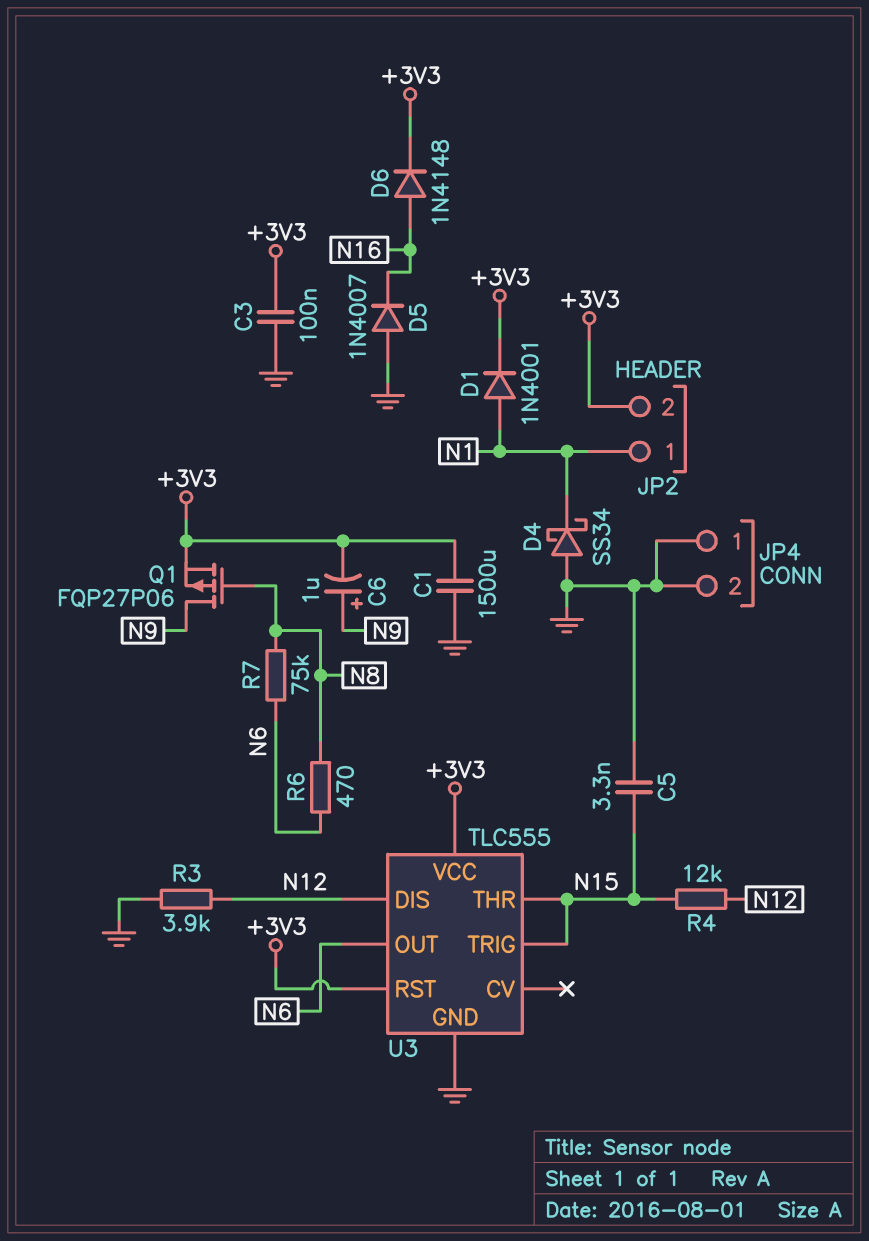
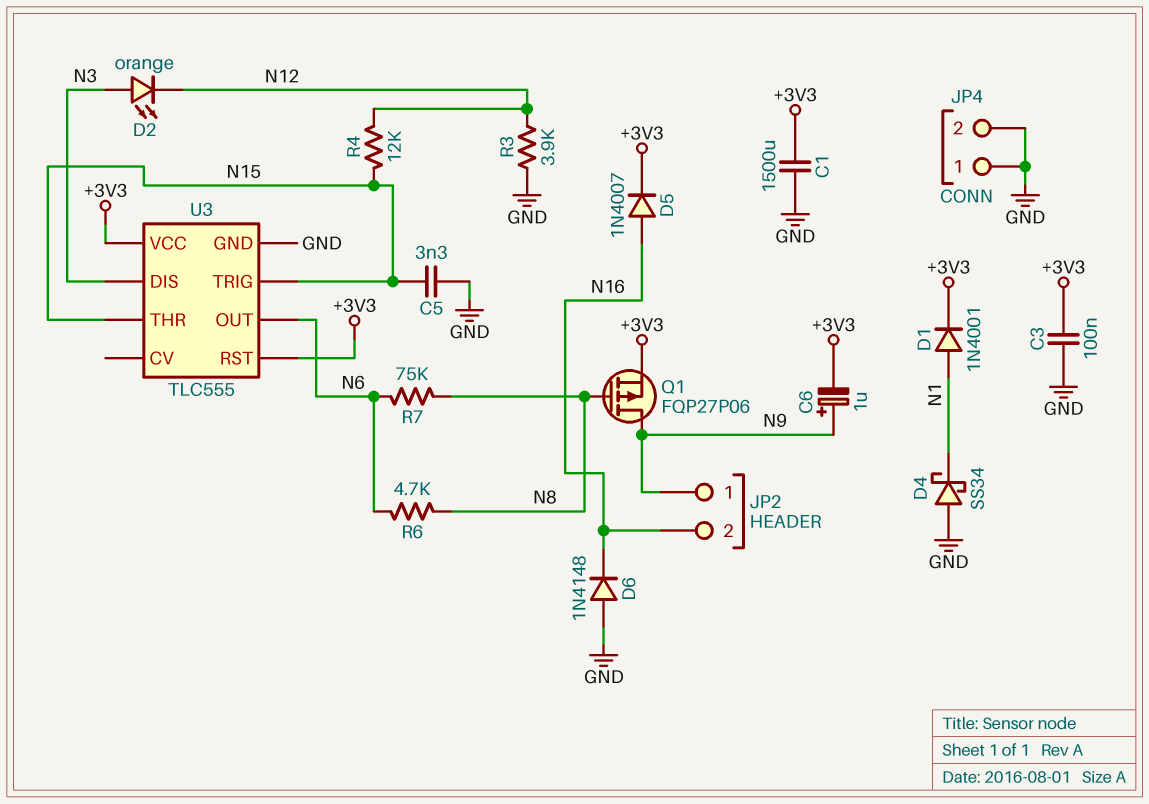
D2: none -> LED orange (A N3, K N12)
D5: diode 1N4007 (A GND, K N16) -> diode 1N4007 (A N16, K +3V3)
D6: diode 1N4148 (A N16, K +3V3) -> diode 1N4148 (A GND, K N16)
JP2 pin 1: N1 -> N9
JP2 pin 2: +3V3 -> N16
R6: 470 (N6, N8) -> 4.7k (N6, N8)
U3 pin DIS: N12 -> N3

